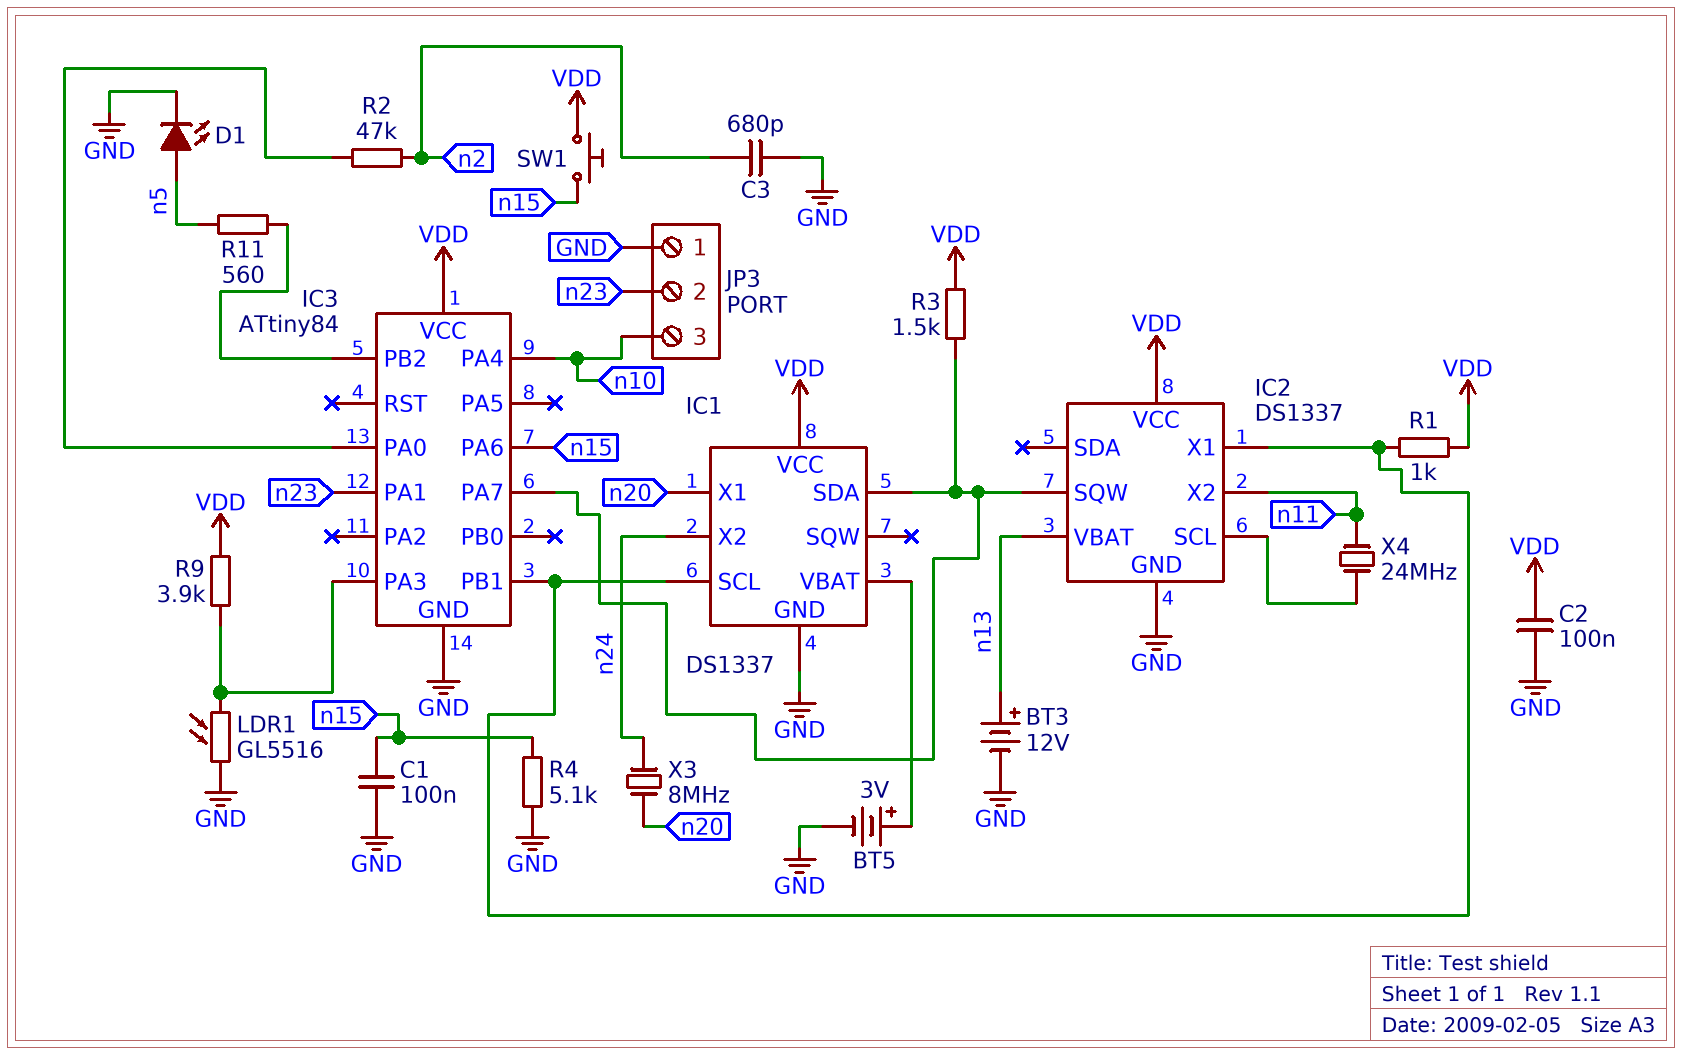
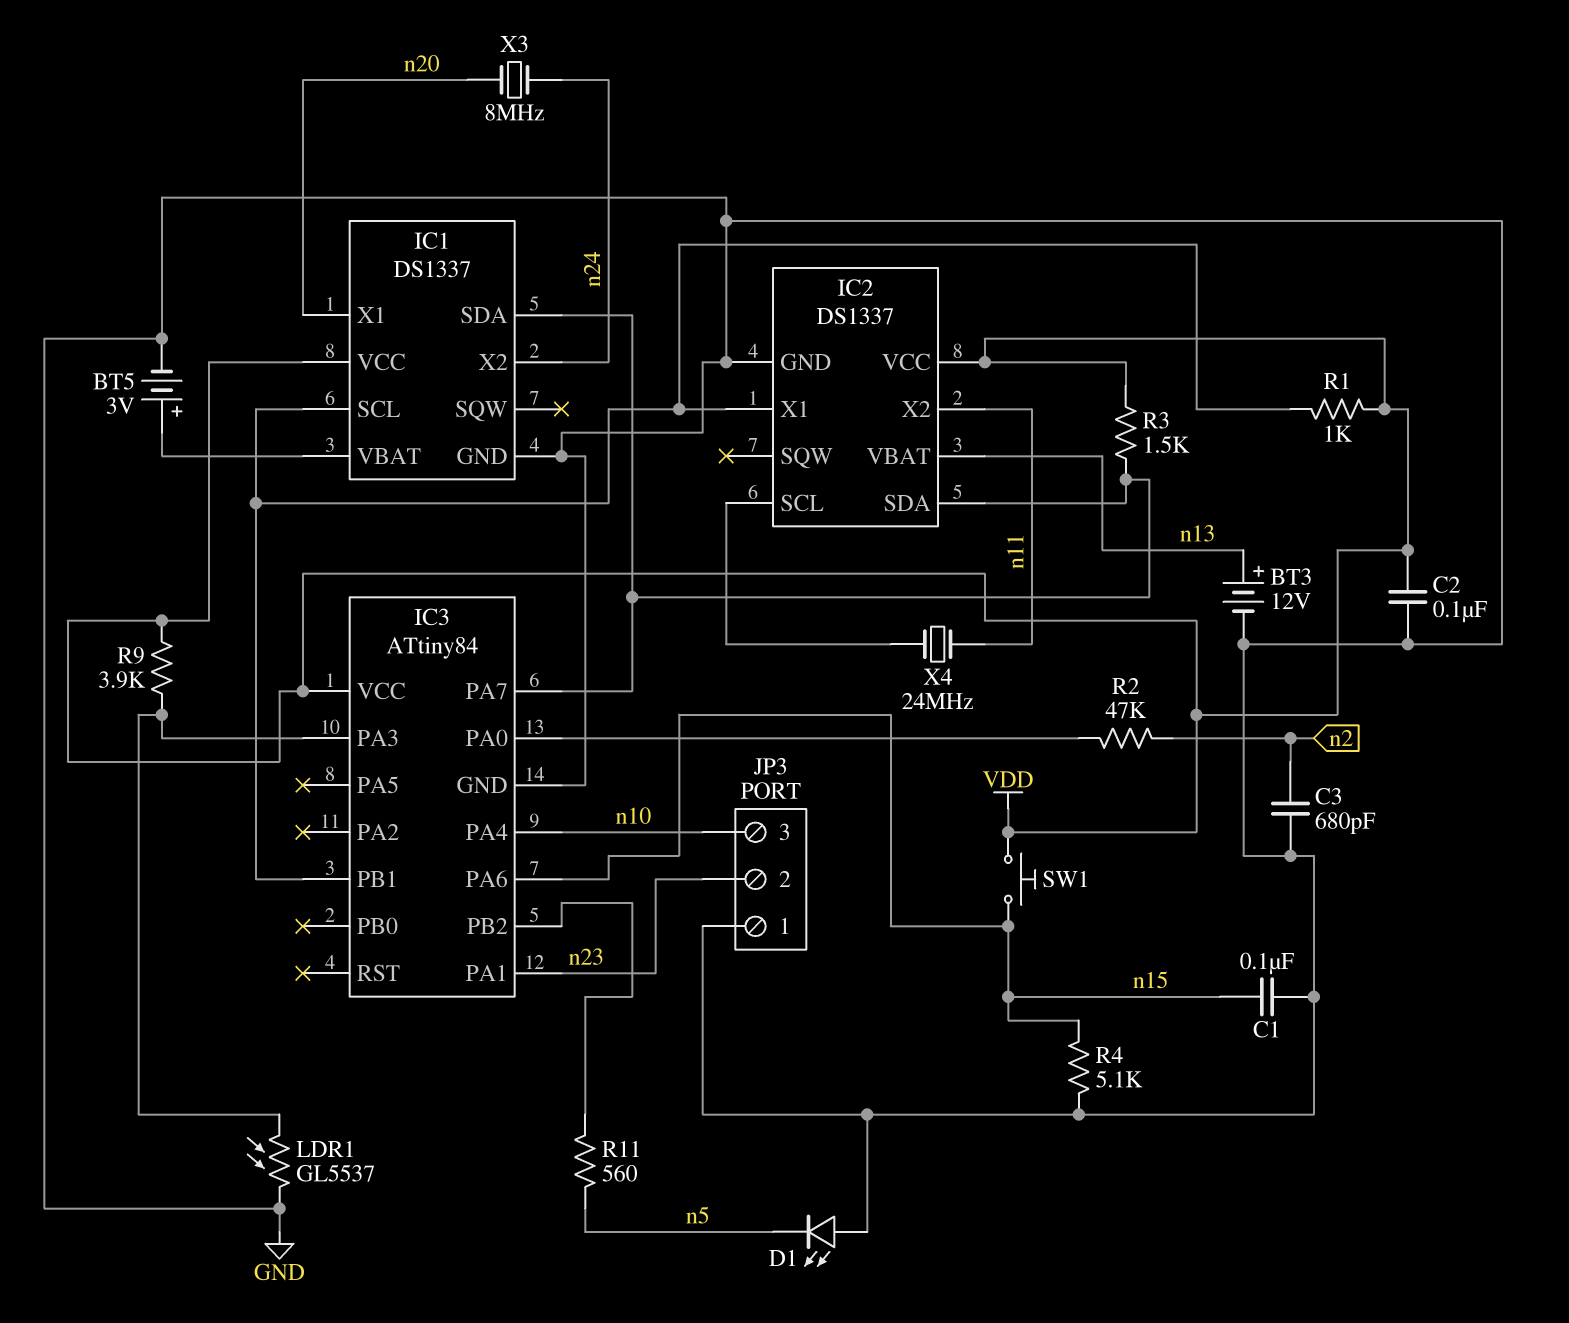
D1: LED (A n5, K GND) -> LED (A GND, K n5)
IC2 pin SDA: none -> IC1/SDA
IC2 pin SQW: IC1/SDA -> none
LDR1: GL5516 (GND, IC3/PA3) -> GL5537 (GND, IC3/PA3)

